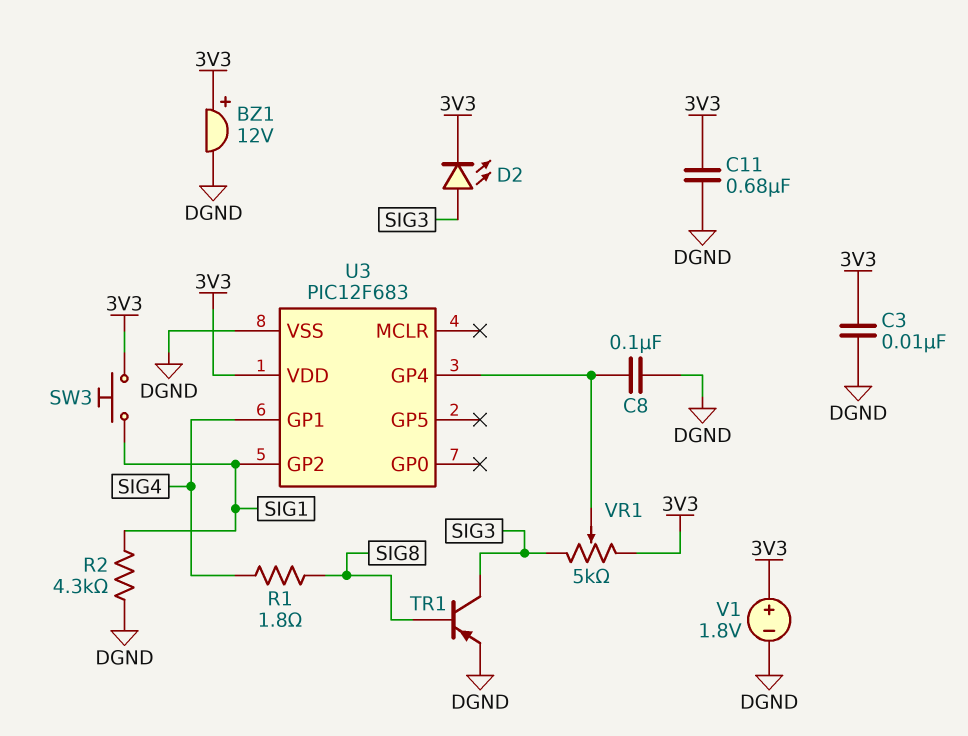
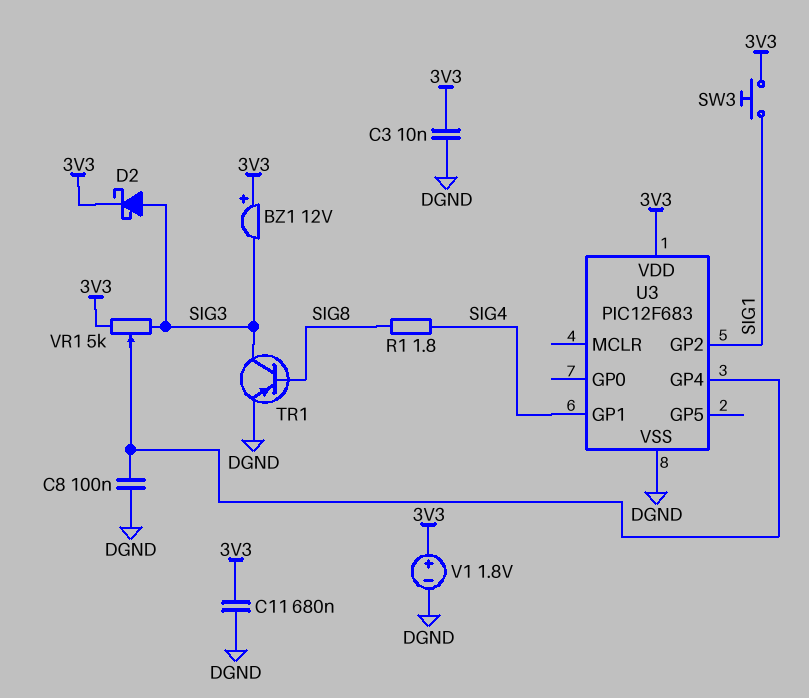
BZ1: buzzer 12V (plus 3V3, minus DGND) -> buzzer 12V (plus 3V3, minus SIG3)
D2: LED (A SIG3, K 3V3) -> schottky (A SIG3, K 3V3)
R2: 4.3k (DGND, SIG1) -> none

